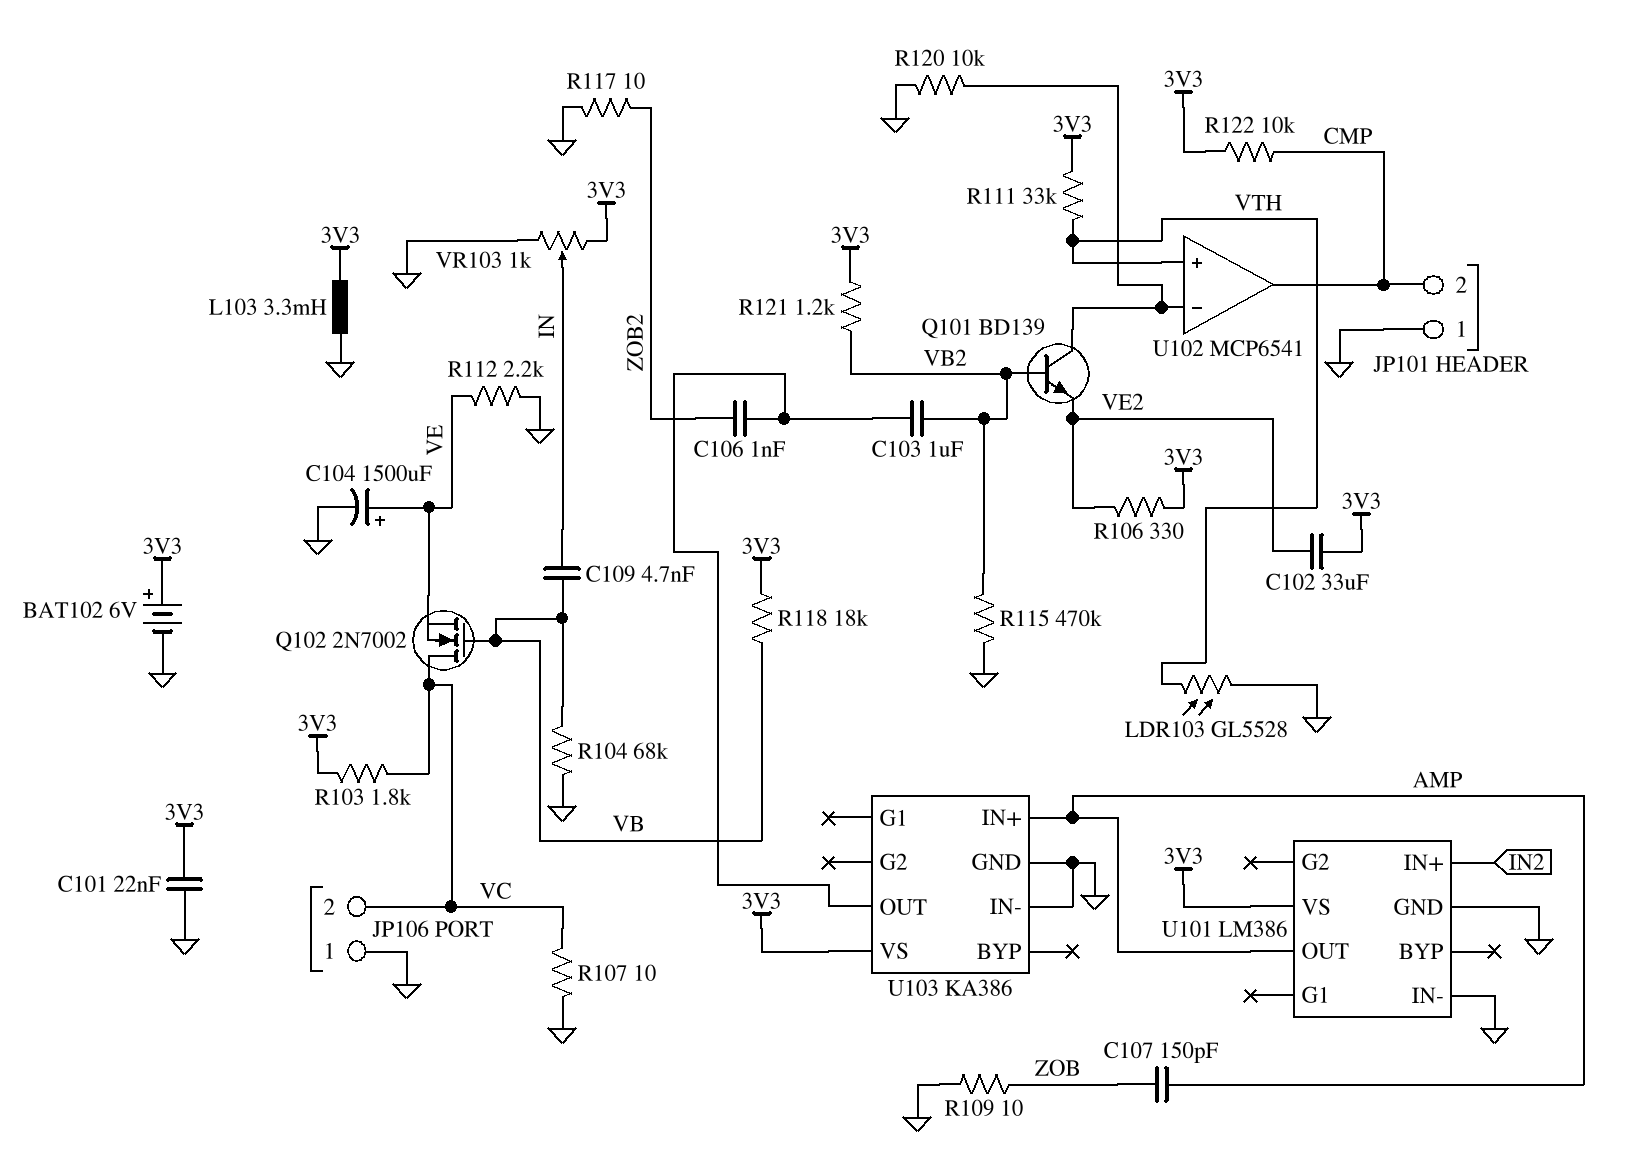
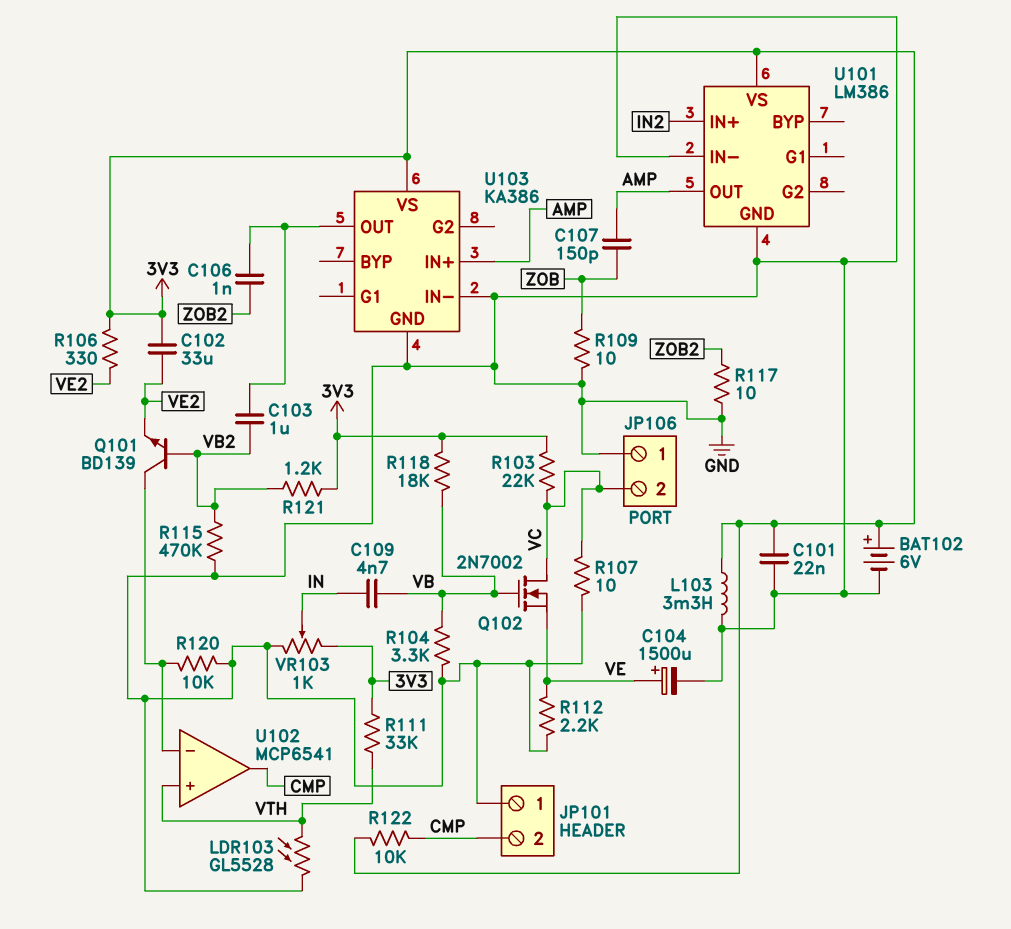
R103: 1.8k (3V3, VC) -> 22k (3V3, VC)
R104: 68k (GND, VB) -> 3.3k (GND, VB)

